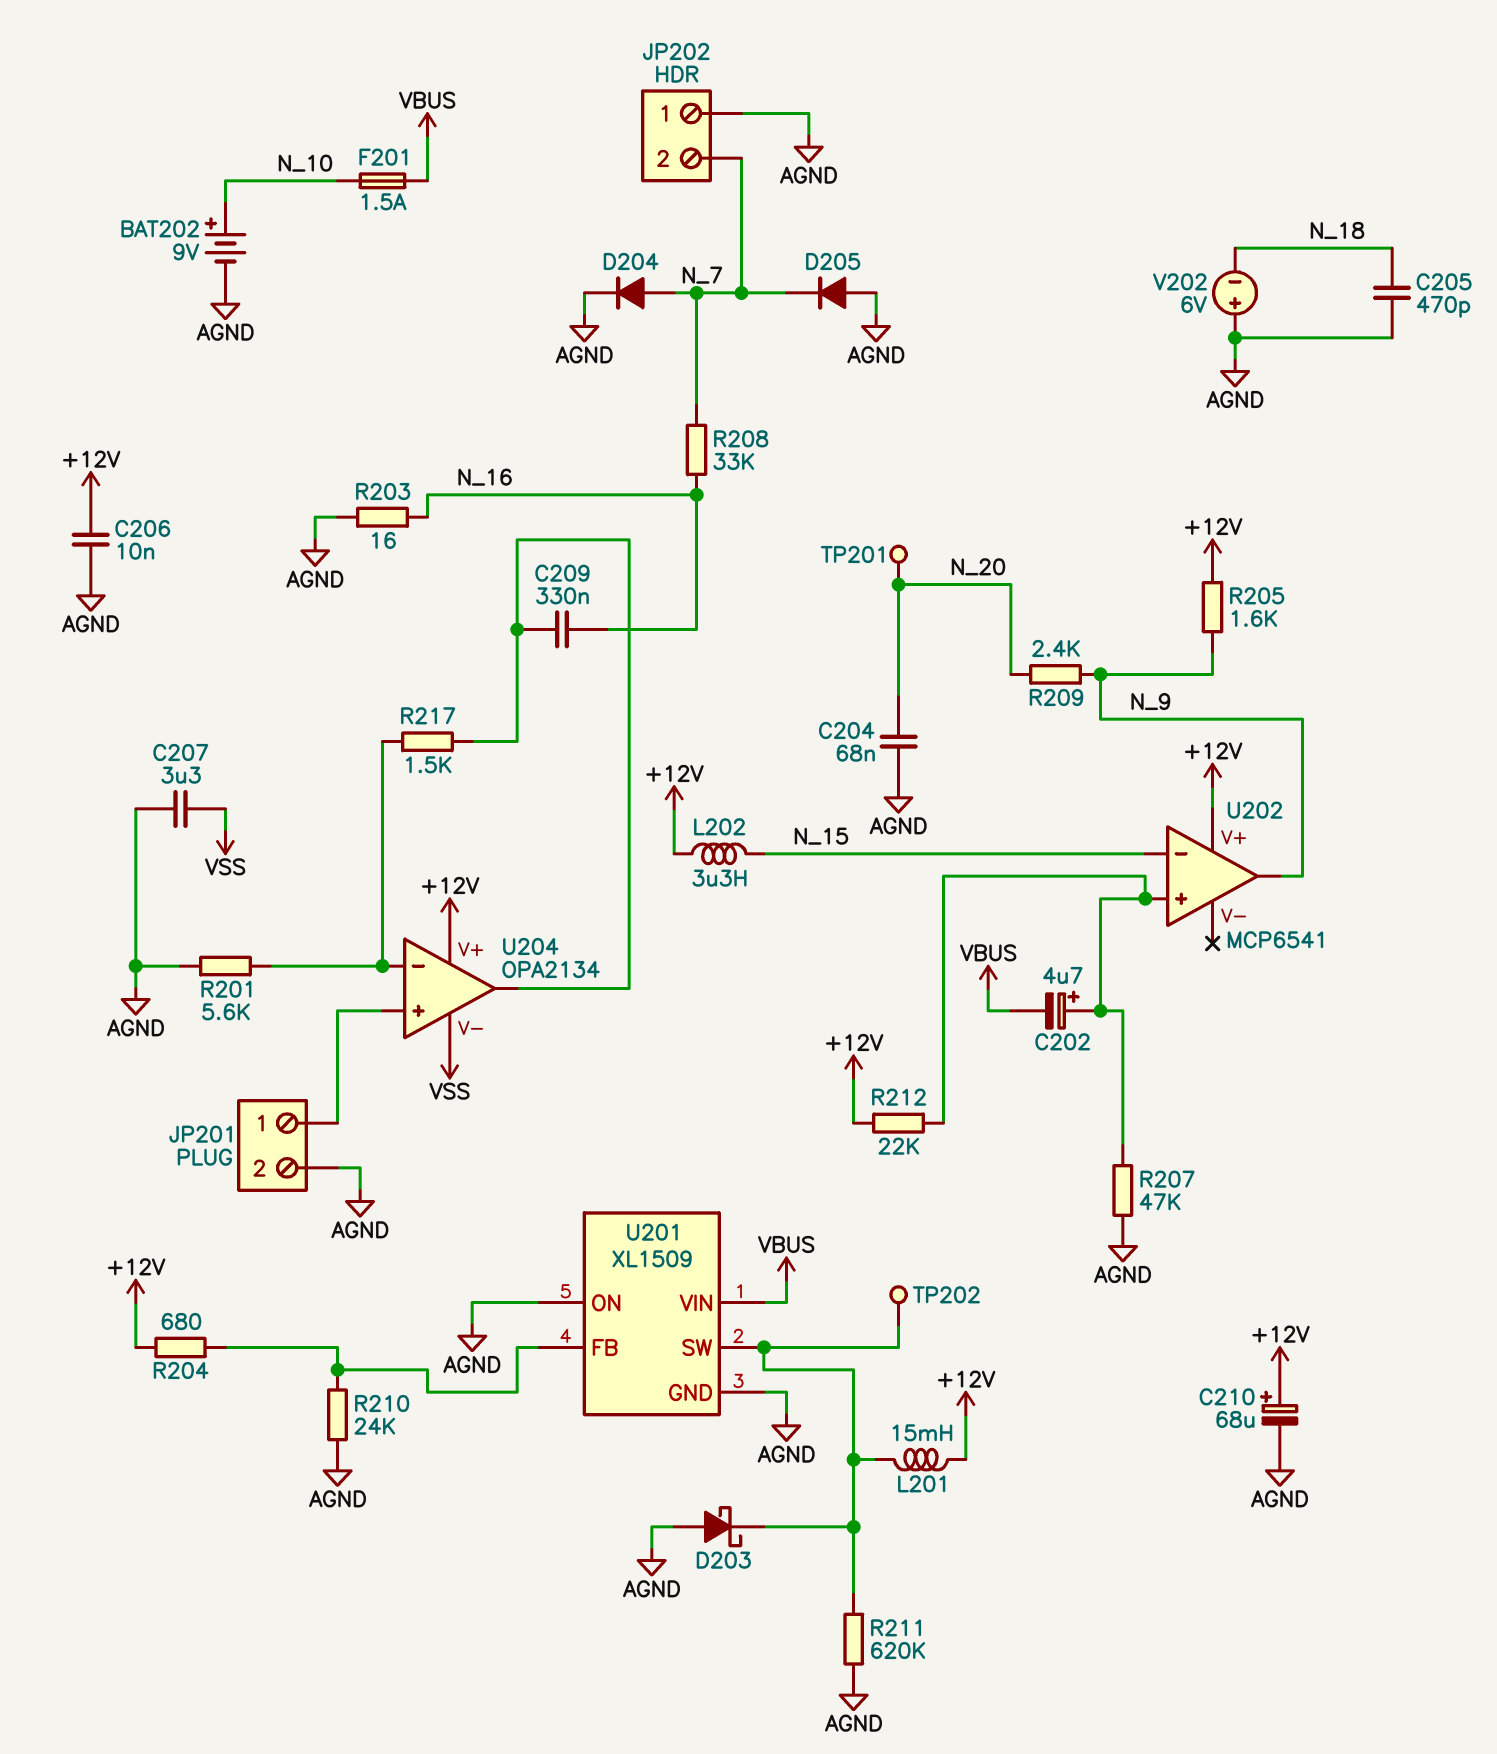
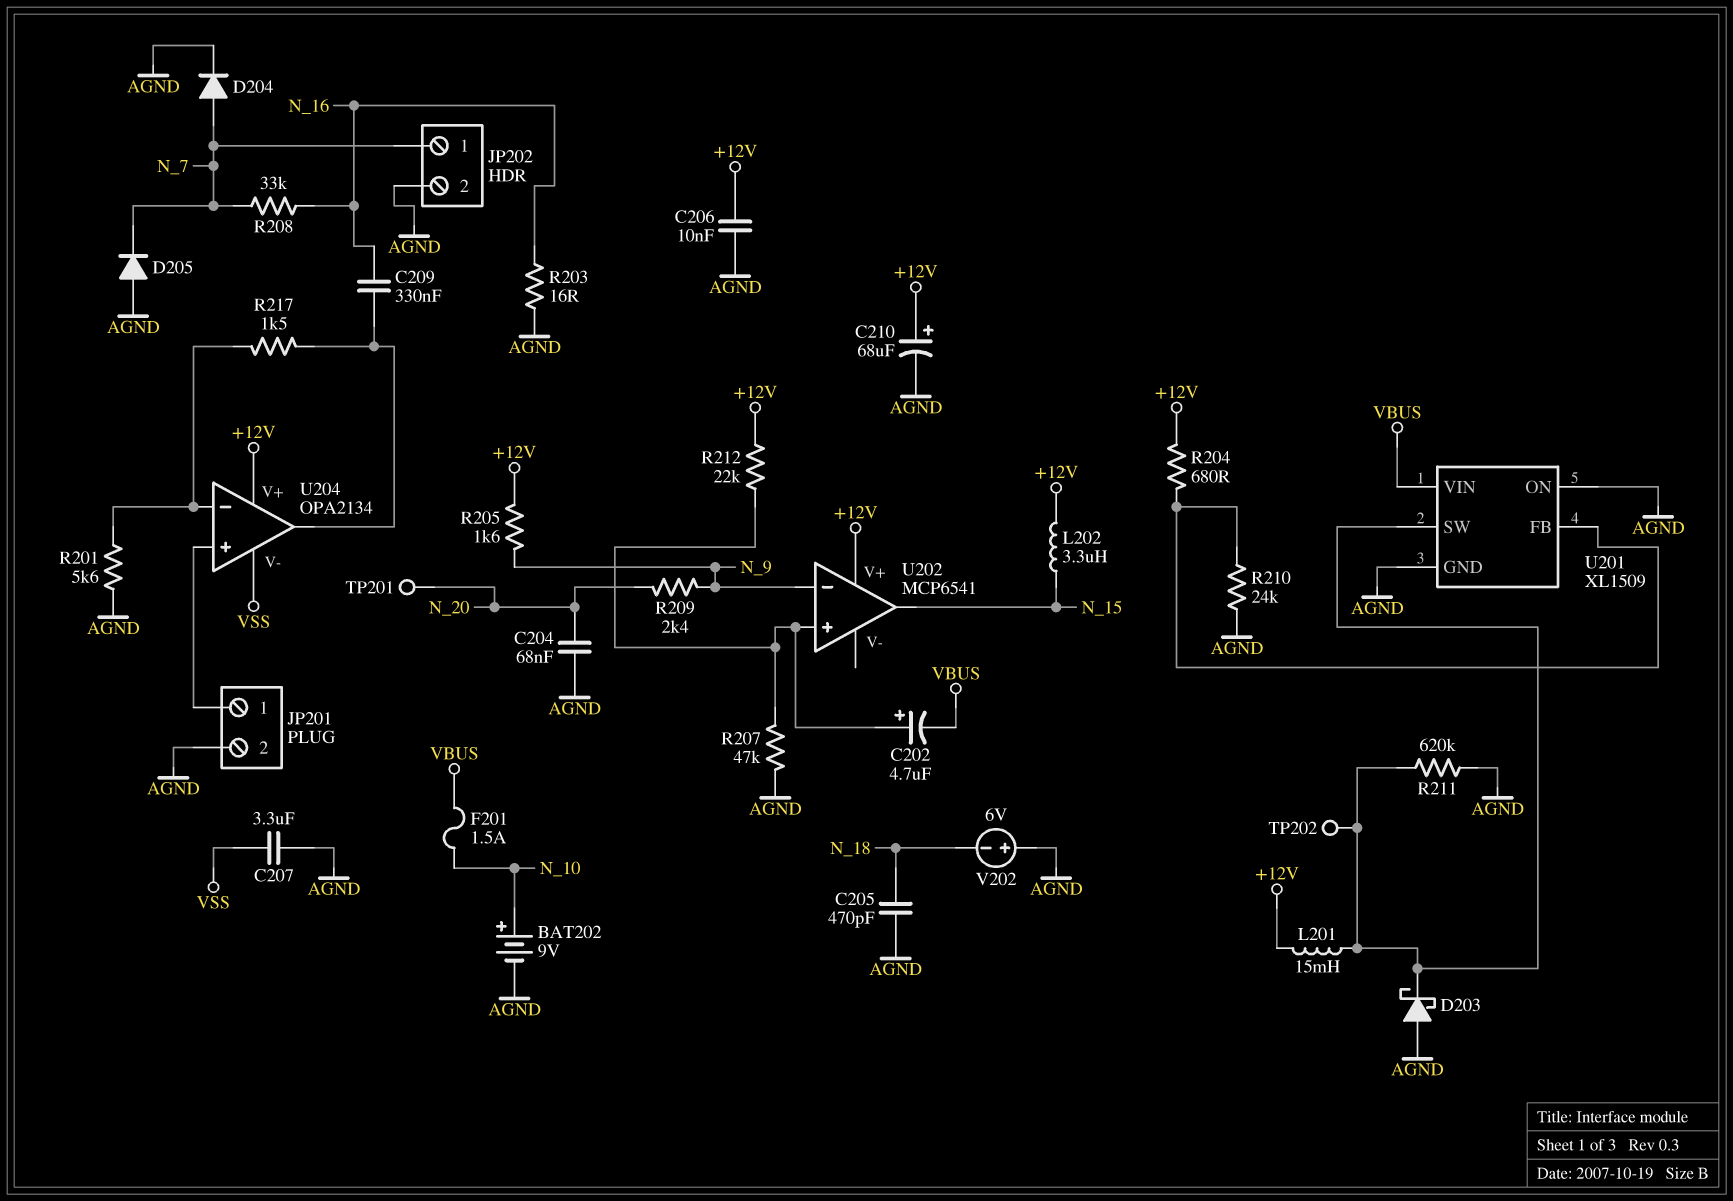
JP202 pin 1: AGND -> N_7
JP202 pin 2: N_7 -> AGND
U202 pin in-: N_15 -> N_9
U202 pin out: N_9 -> N_15

